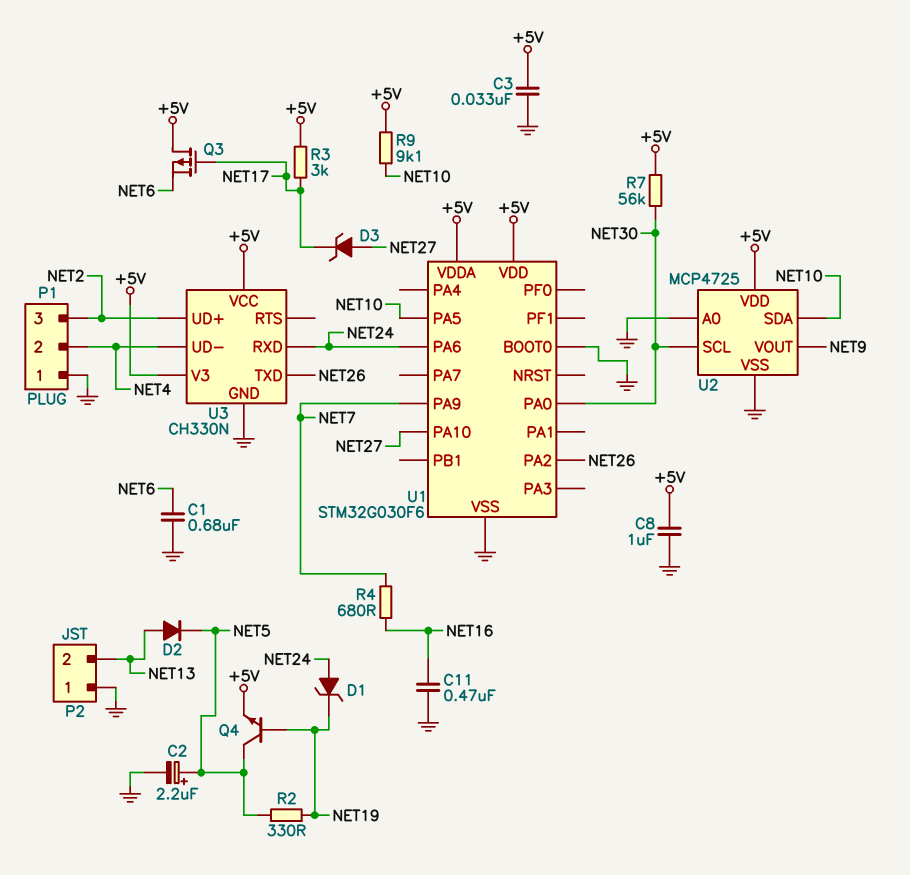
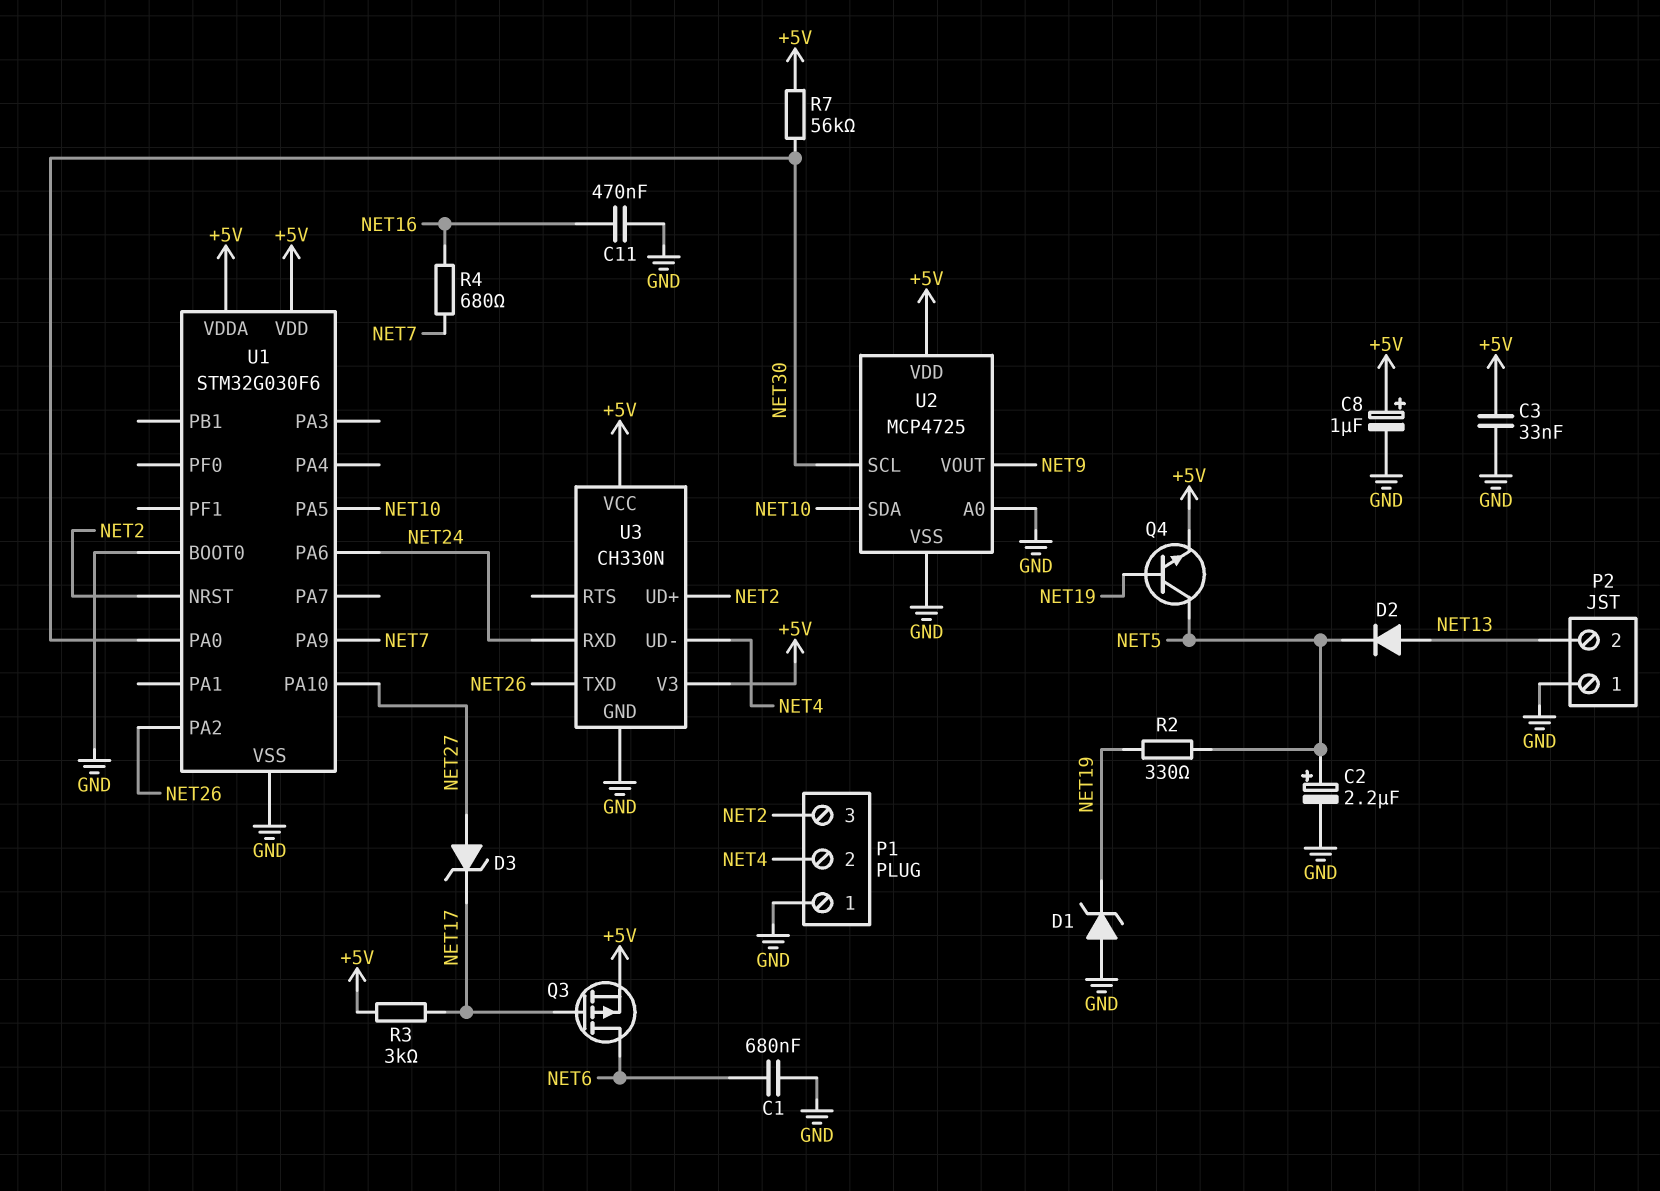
C8: 1uF (+5V, GND) -> 1uF (plus +5V, minus GND)
D1: zener (A NET24, K NET19) -> zener (A GND, K NET19)
Q3: PMOS (G NET17, D +5V, S NET6) -> PMOS (G NET17, D NET6, S +5V)
R9: 9.1k (+5V, NET10) -> none
U1 pin NRST: none -> NET2

